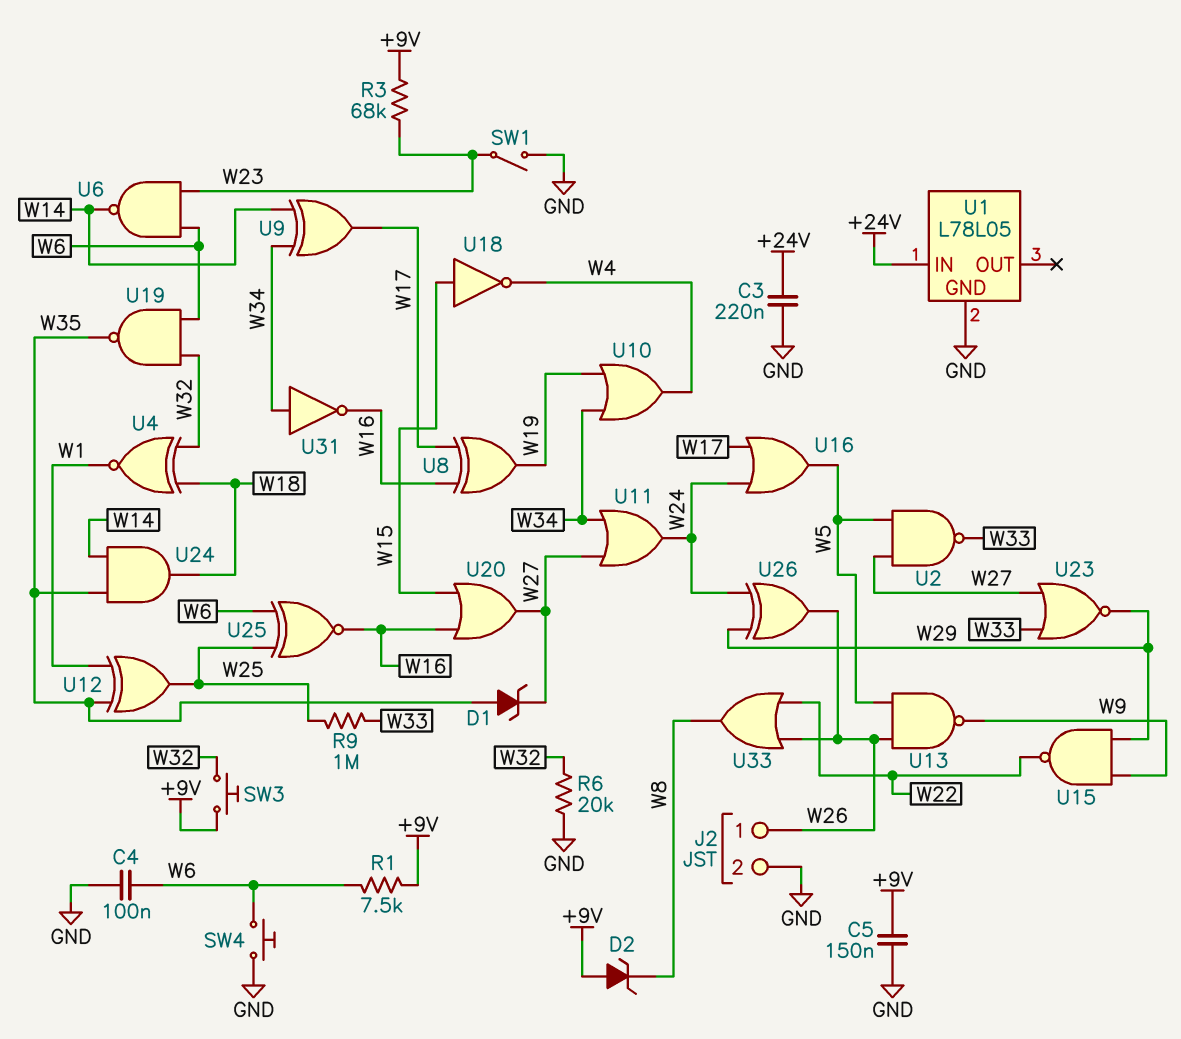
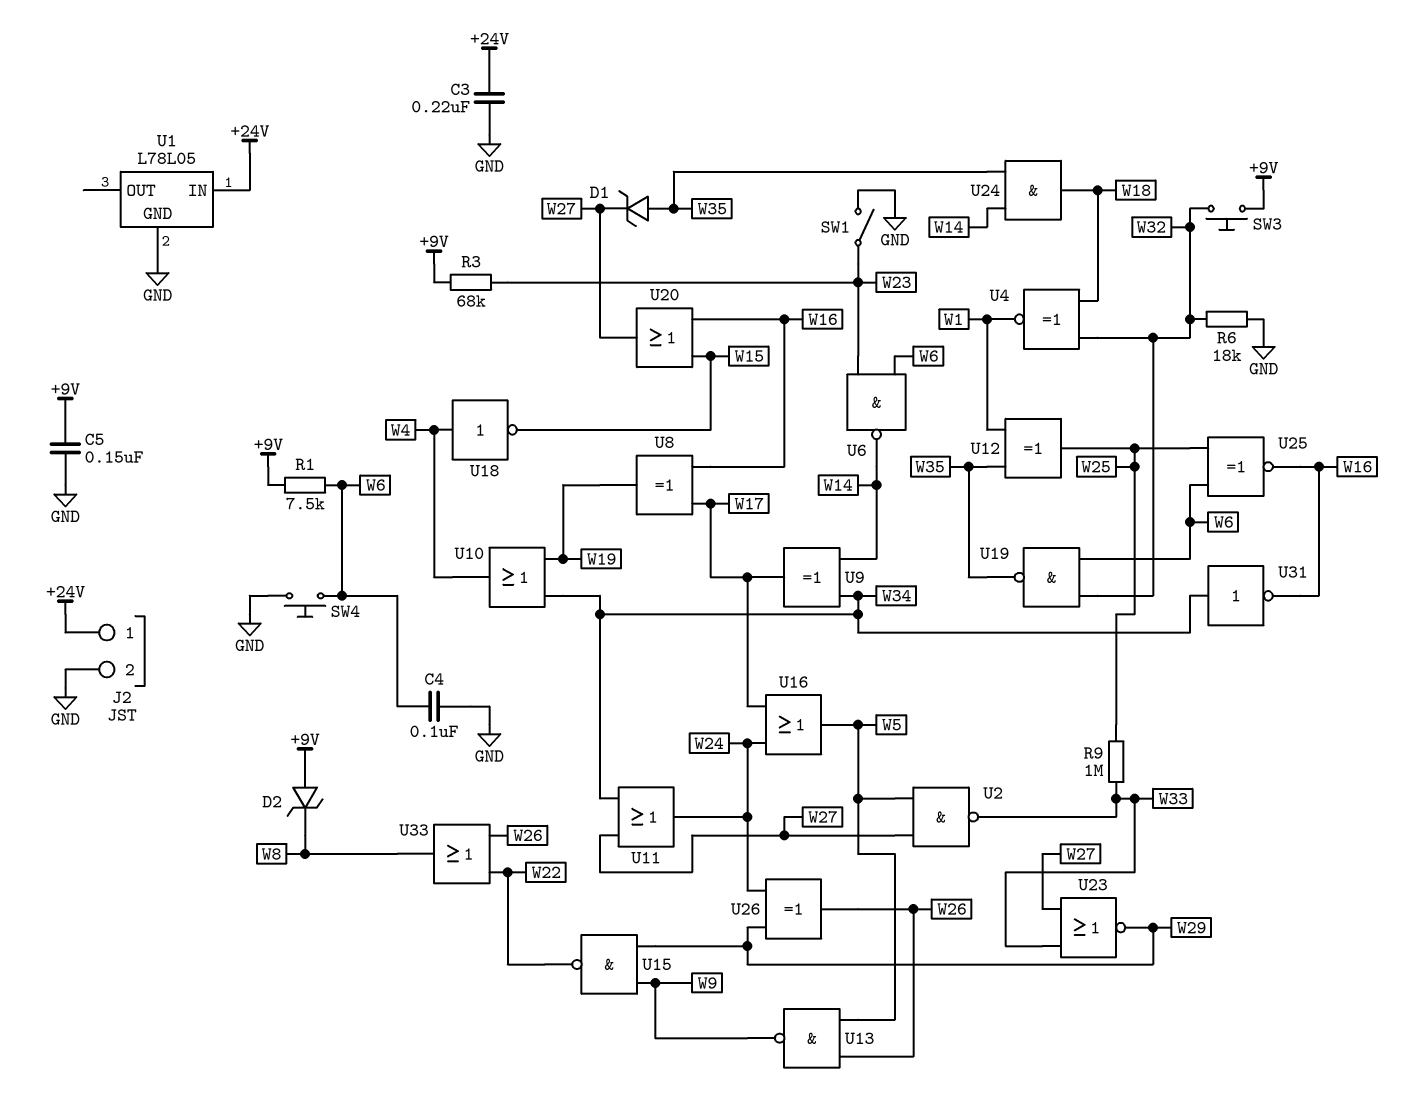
J2 pin 1: W26 -> +24V
R6: 20k (GND, W32) -> 18k (GND, W32)
U18: NOT (in W15, out W4) -> NOT (in W4, out W15)

